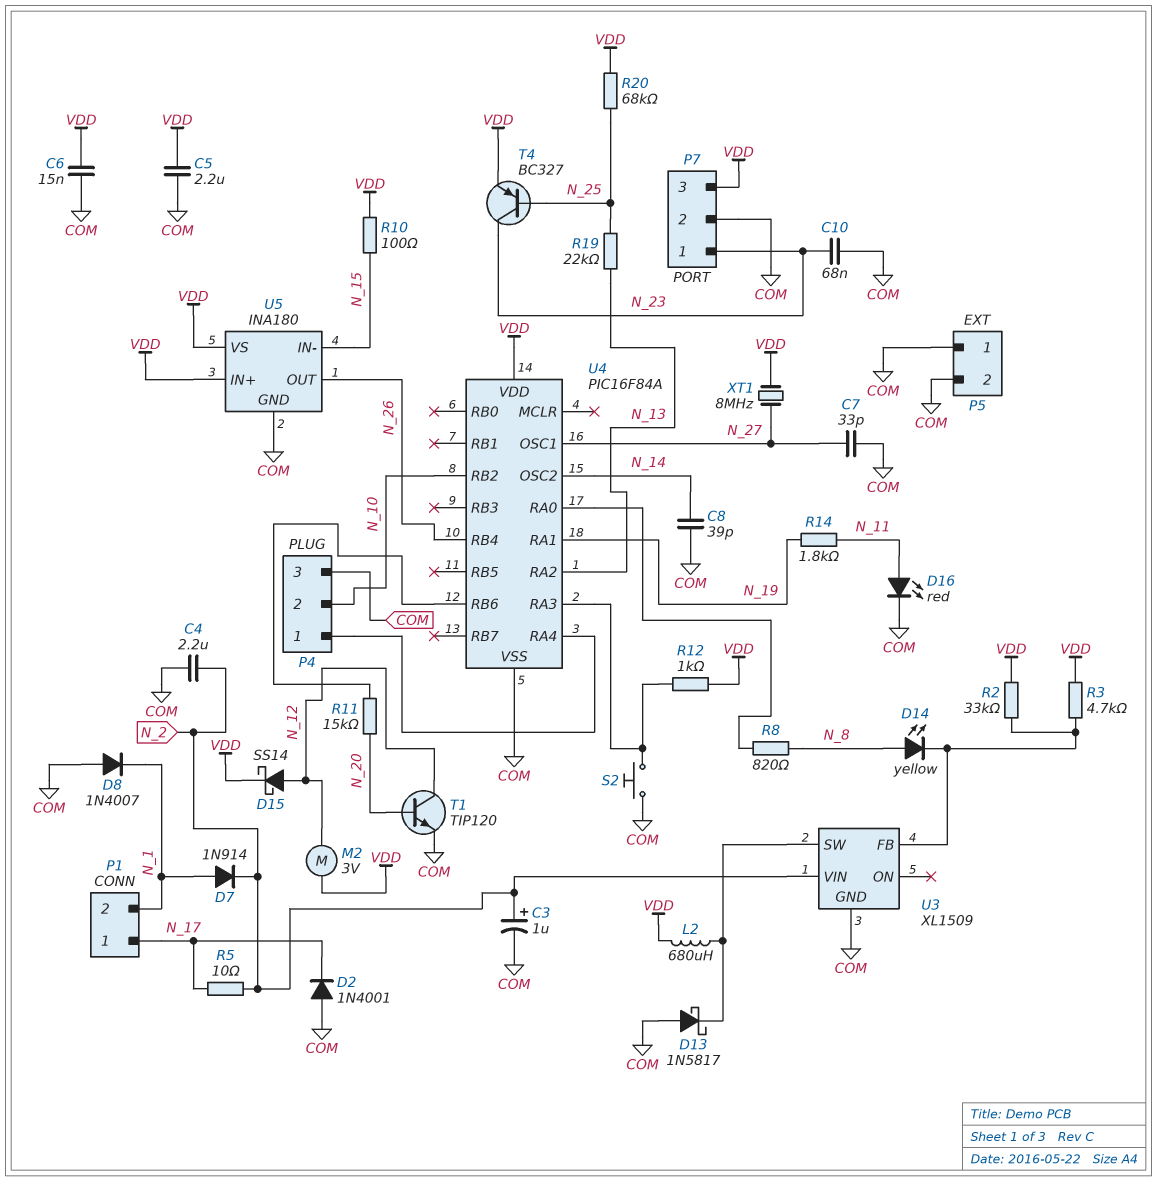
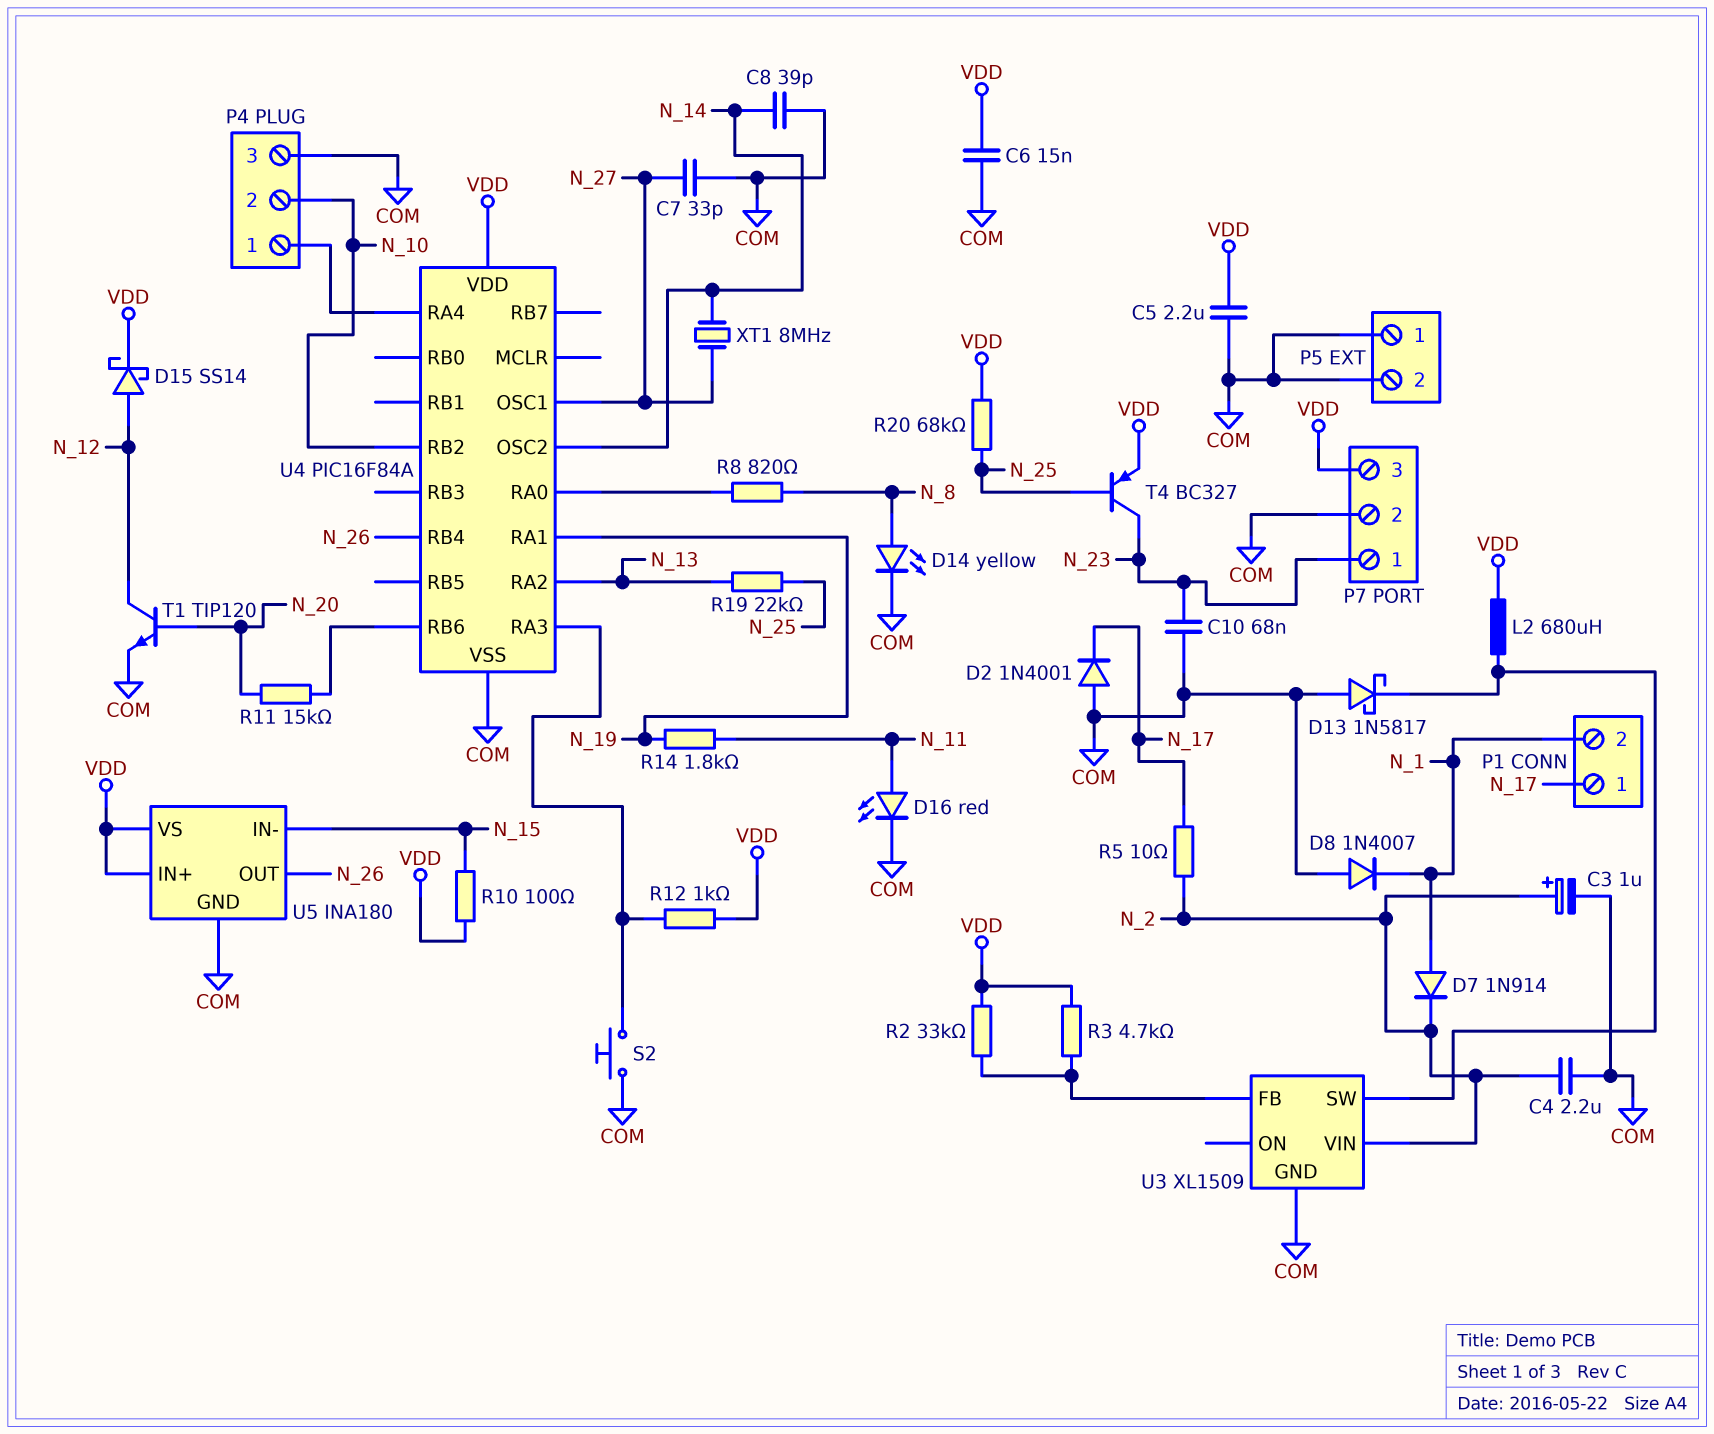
D14: LED yellow (A N_8, K U3/FB) -> LED yellow (A N_8, K COM)
M2: motor 3V (N_12, VDD) -> none
XT1: 8MHz (N_27, VDD) -> 8MHz (N_14, N_27)

